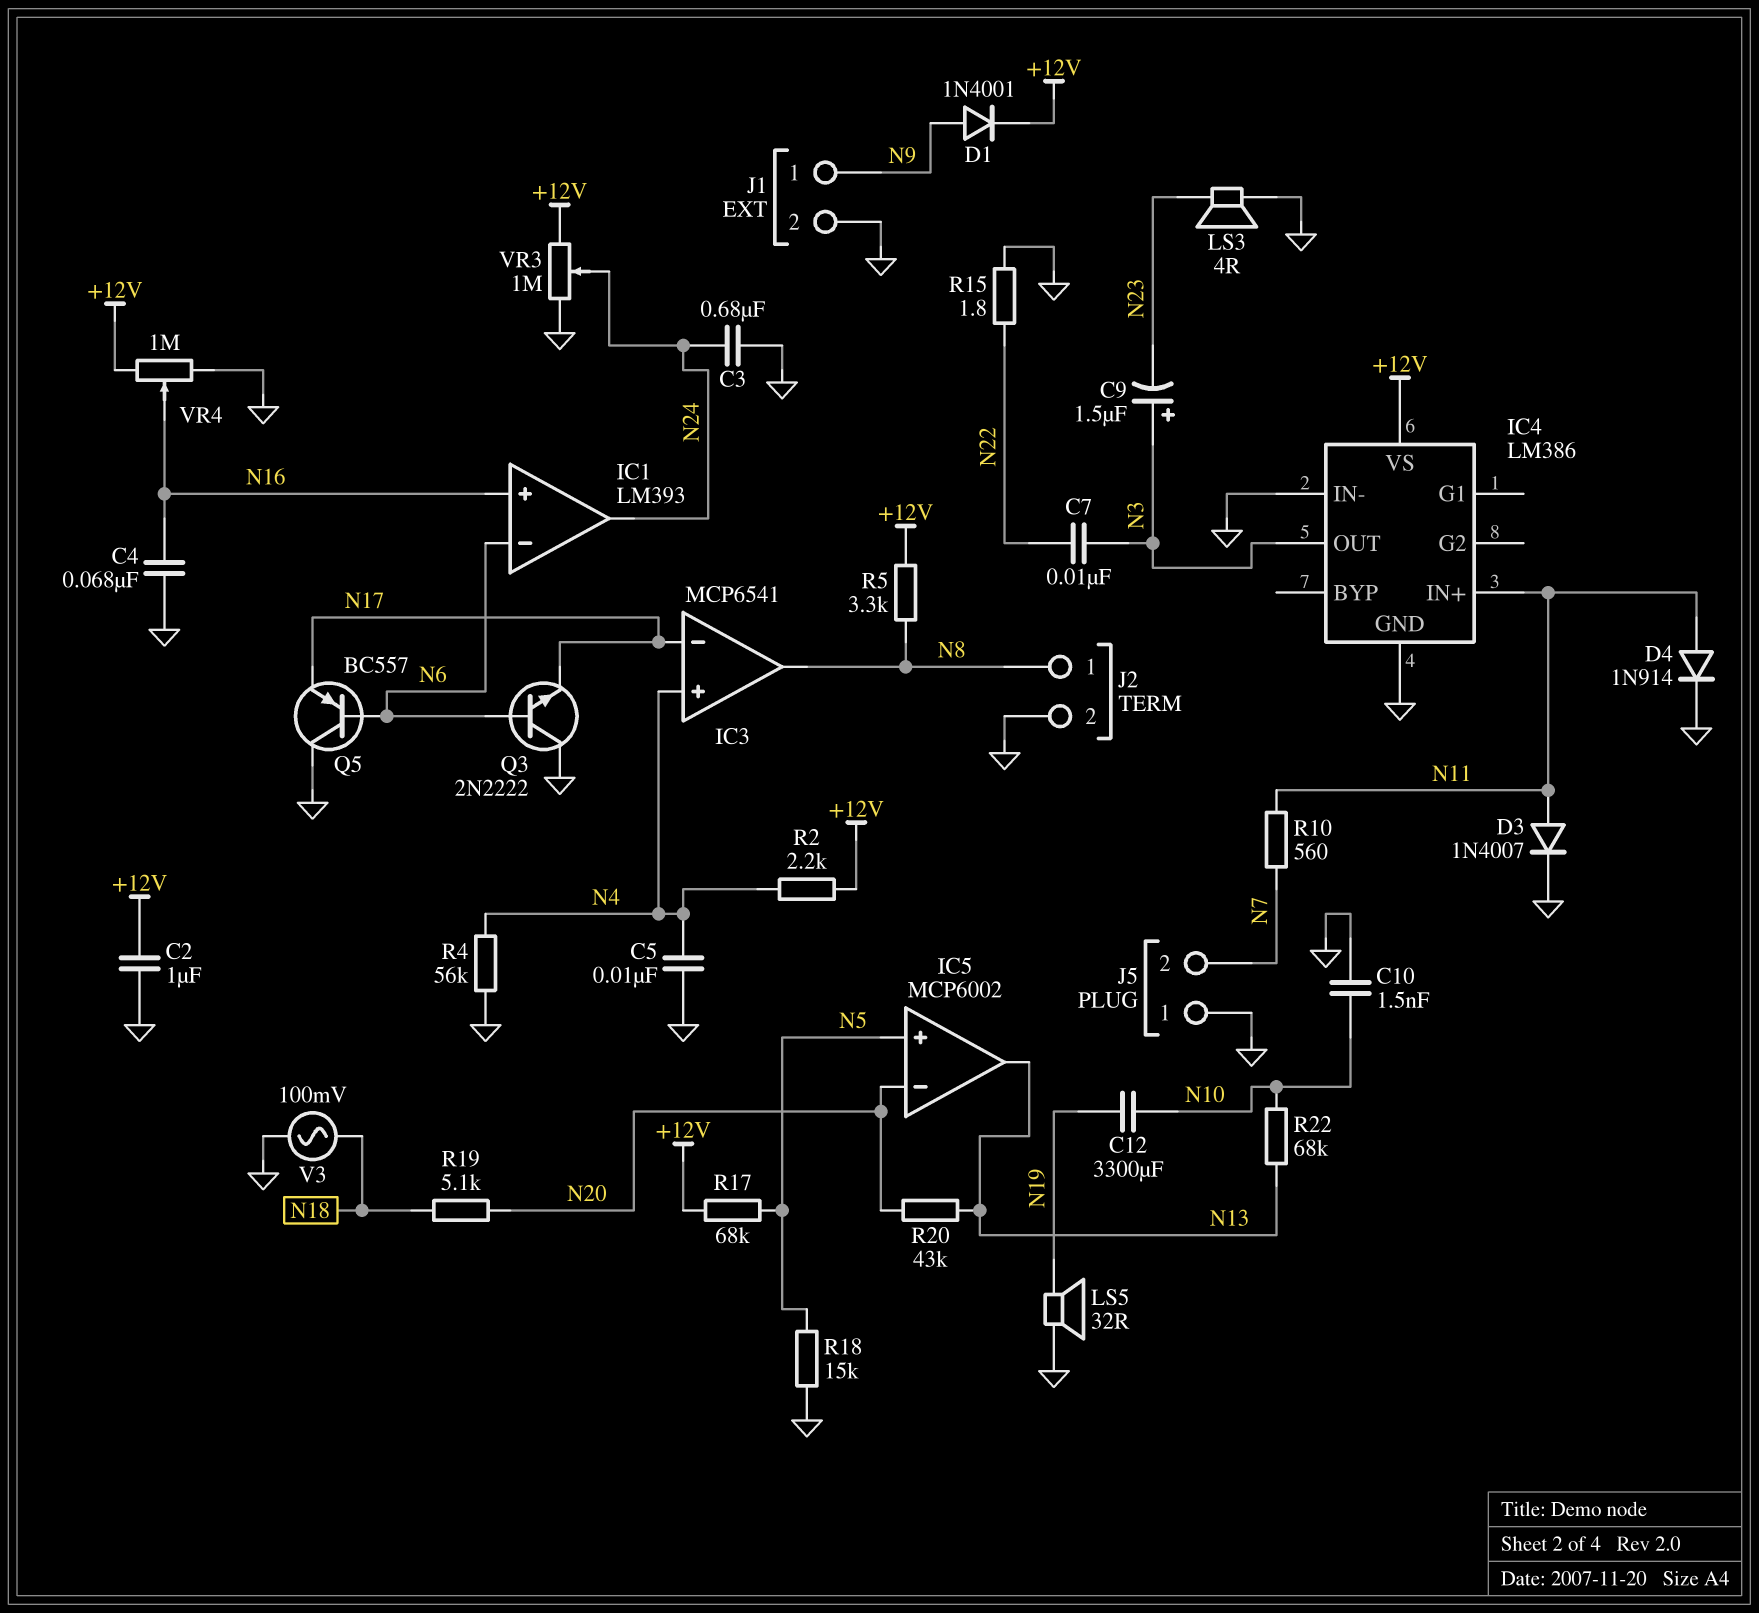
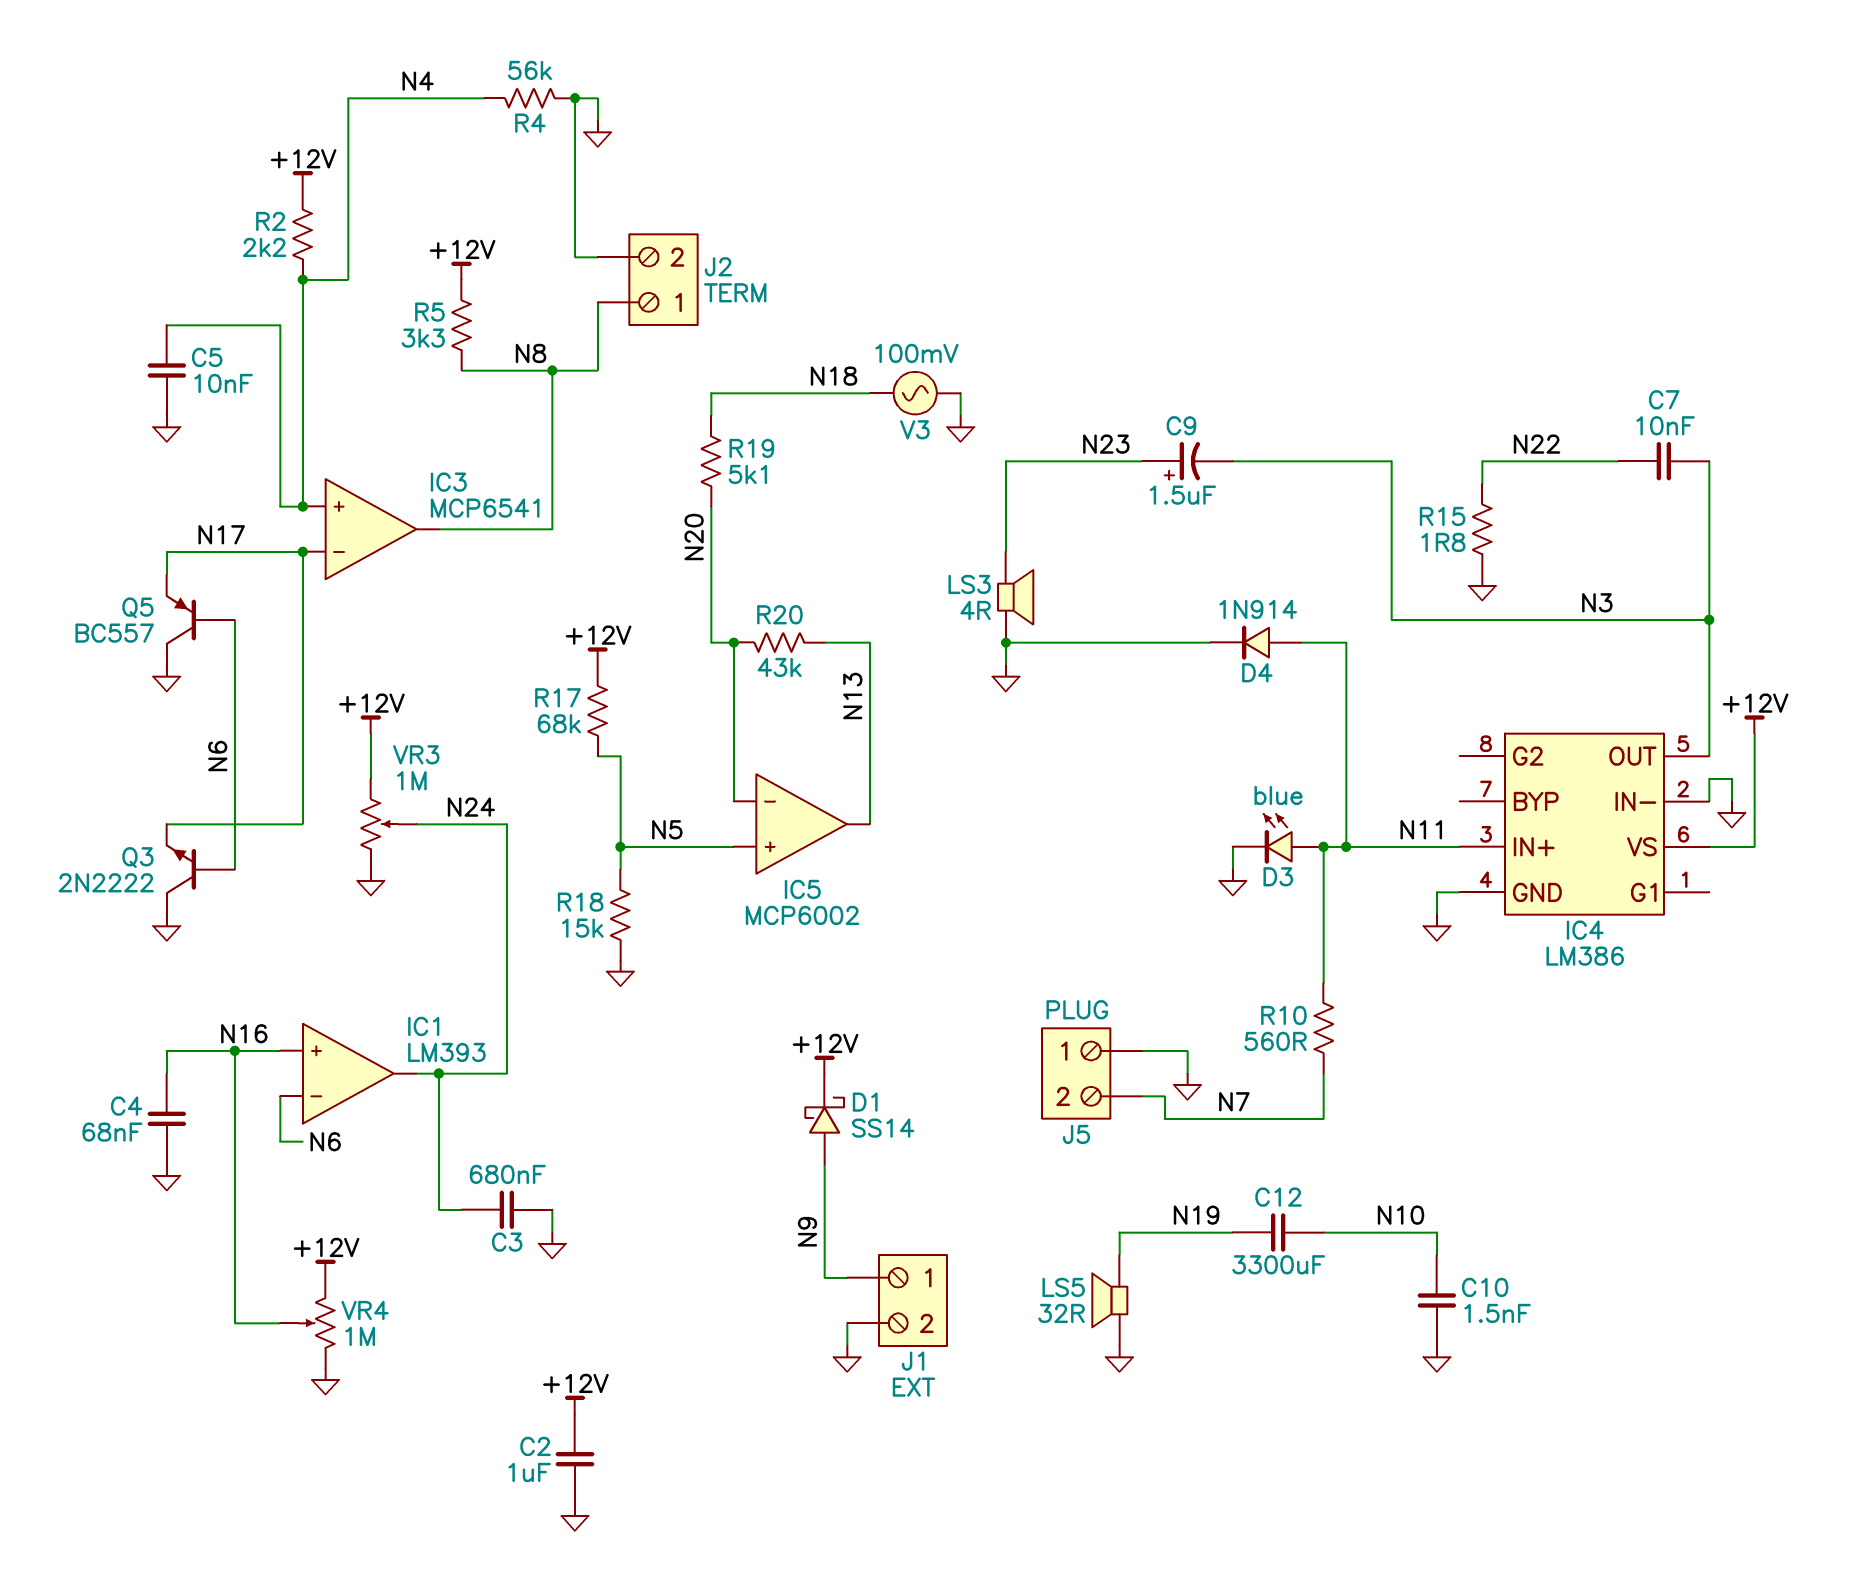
C9: 1.5uF (plus N3, minus N23) -> 1.5uF (plus N23, minus N3)
D1: diode 1N4001 (A N9, K +12V) -> schottky SS14 (A N9, K +12V)
D3: diode 1N4007 (A N11, K GND) -> LED blue (A N11, K GND)
R22: 68k (N10, N13) -> none

